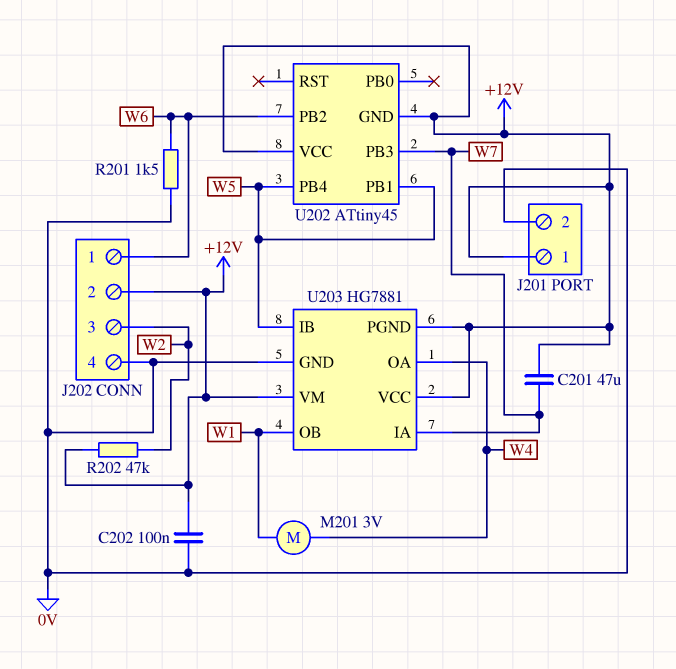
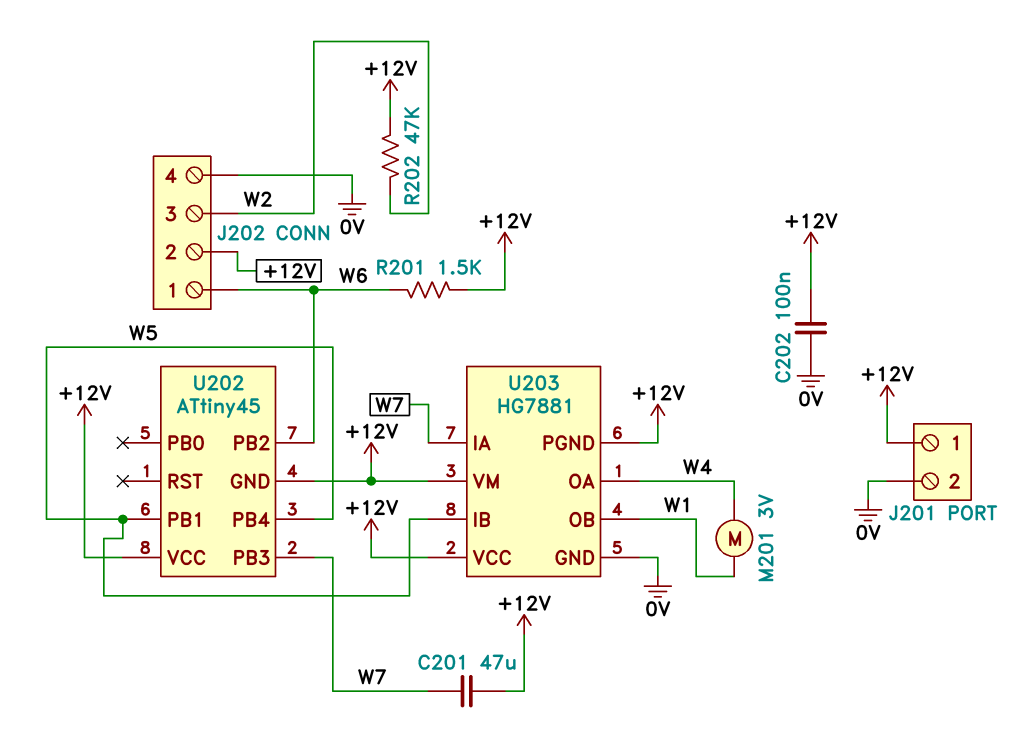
R201: 1.5k (0V, W6) -> 1.5k (+12V, W6)

